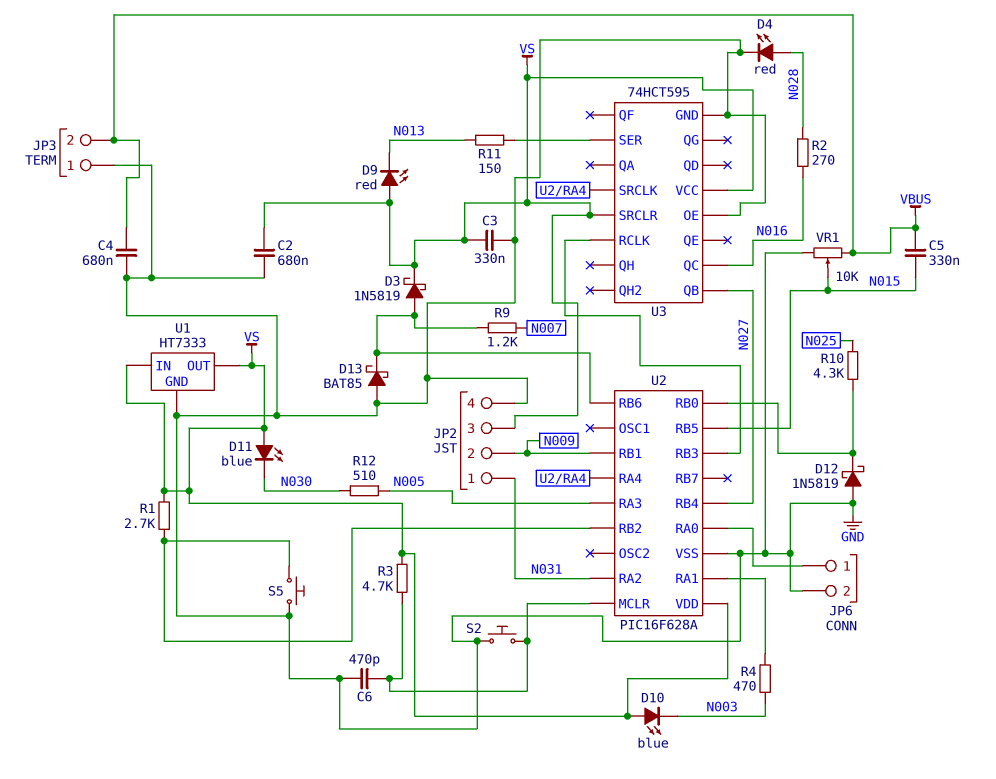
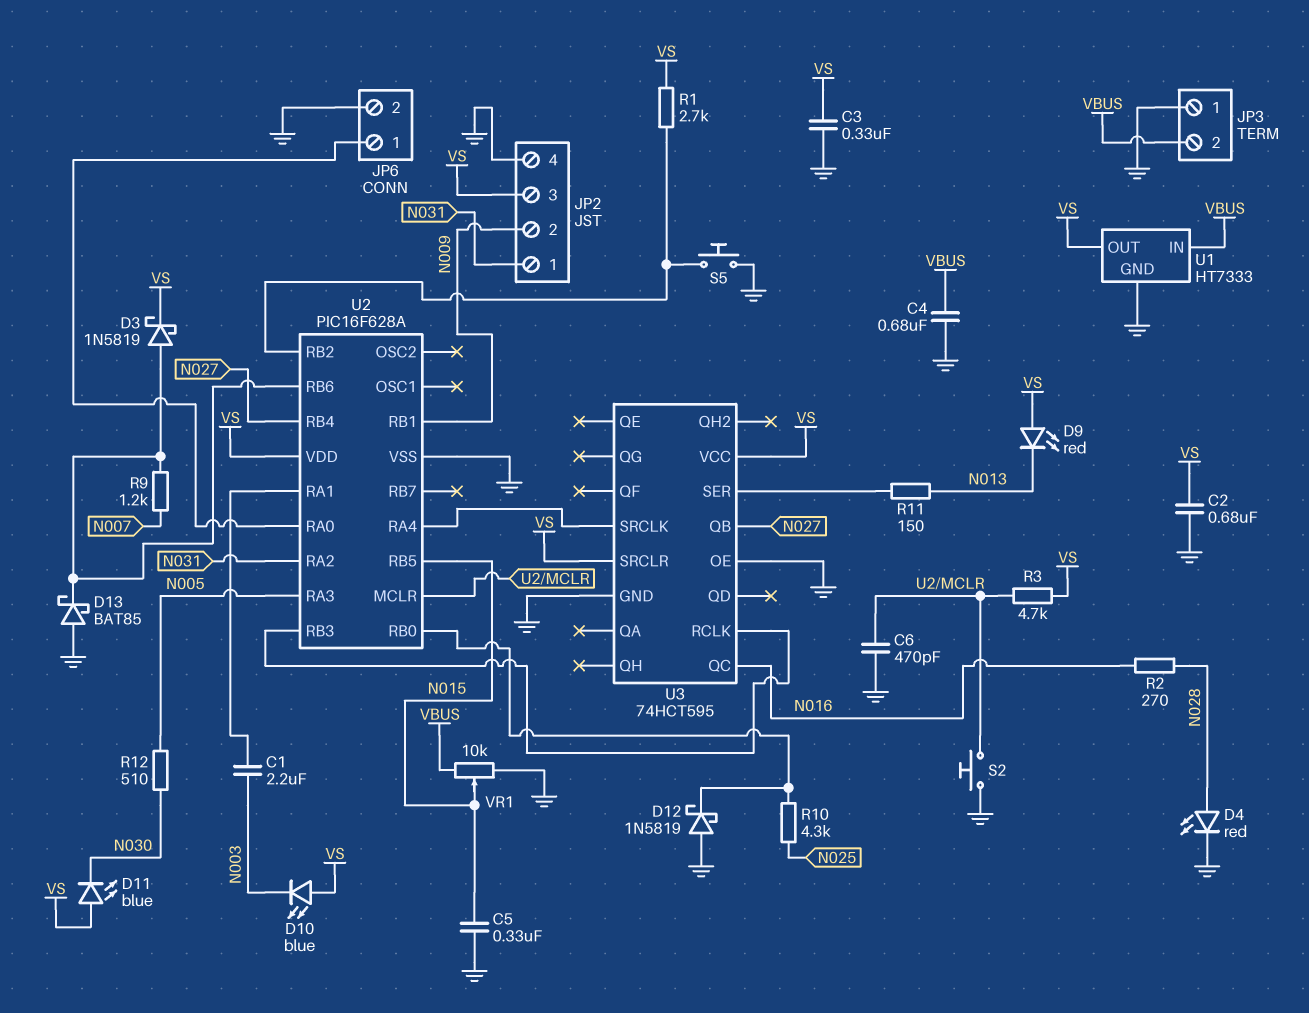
C1: none -> 2.2uF (N003, U2/RA1)
C5: 330nF (N015, VBUS) -> 330nF (GND, N015)
R4: 470 (N003, U2/RA1) -> none
U1 pin IN: VS -> VBUS

